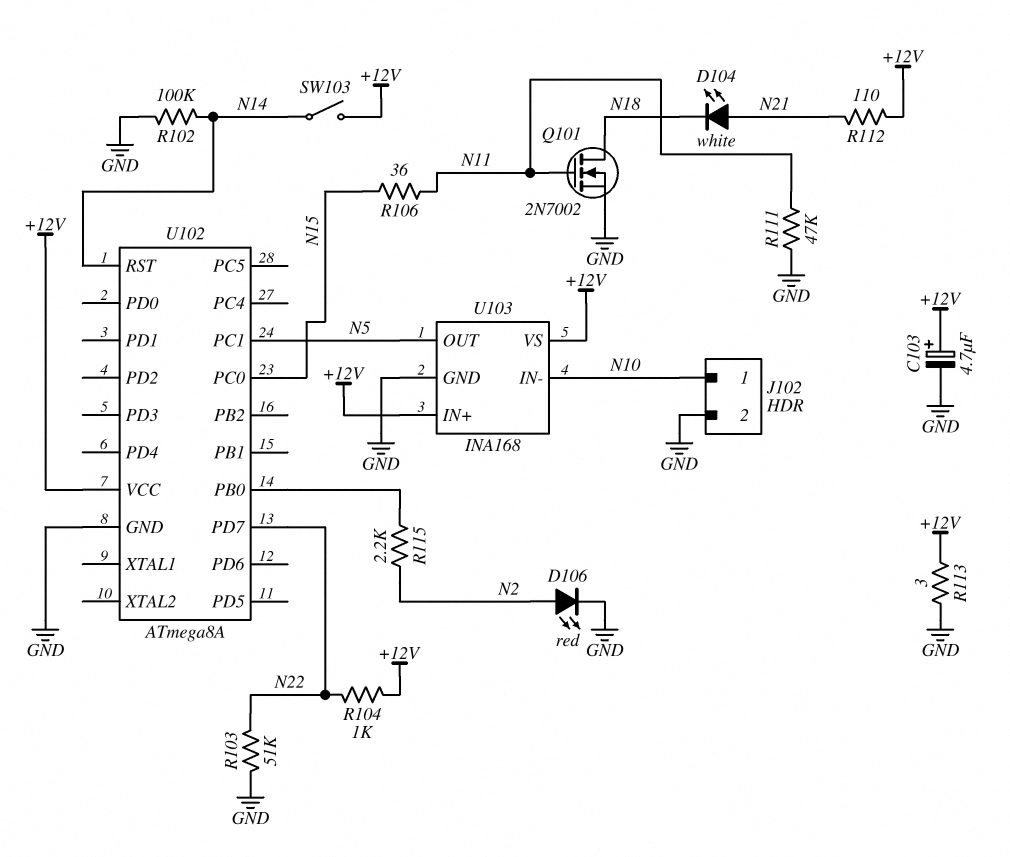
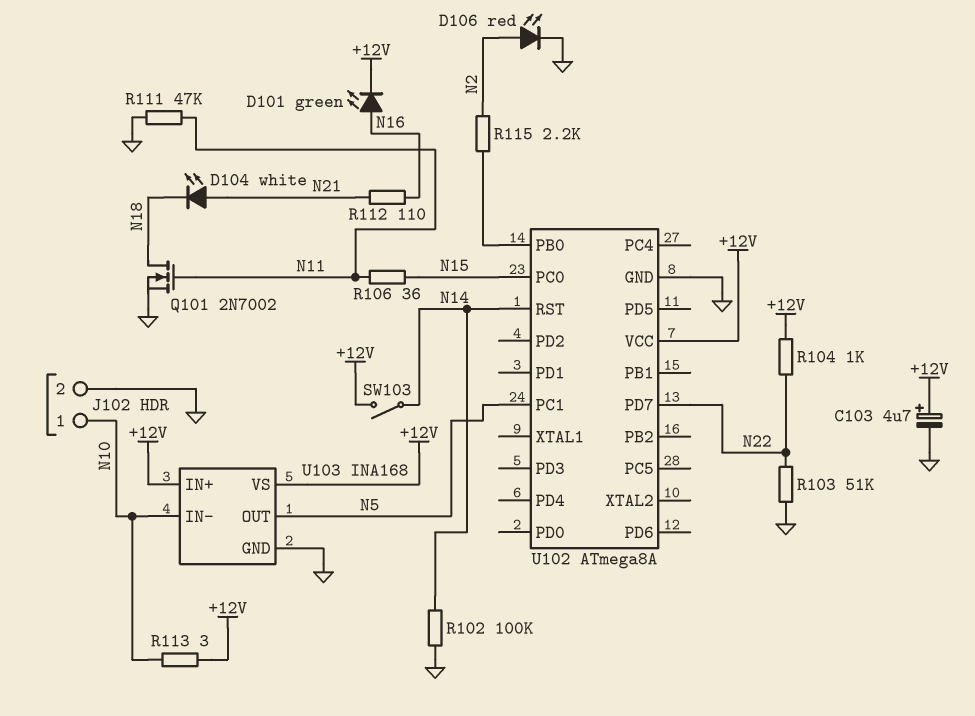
D101: none -> LED green (A N16, K +12V)
R112: 110 (+12V, N21) -> 110 (N16, N21)
R113: 3 (+12V, GND) -> 3 (+12V, N10)

